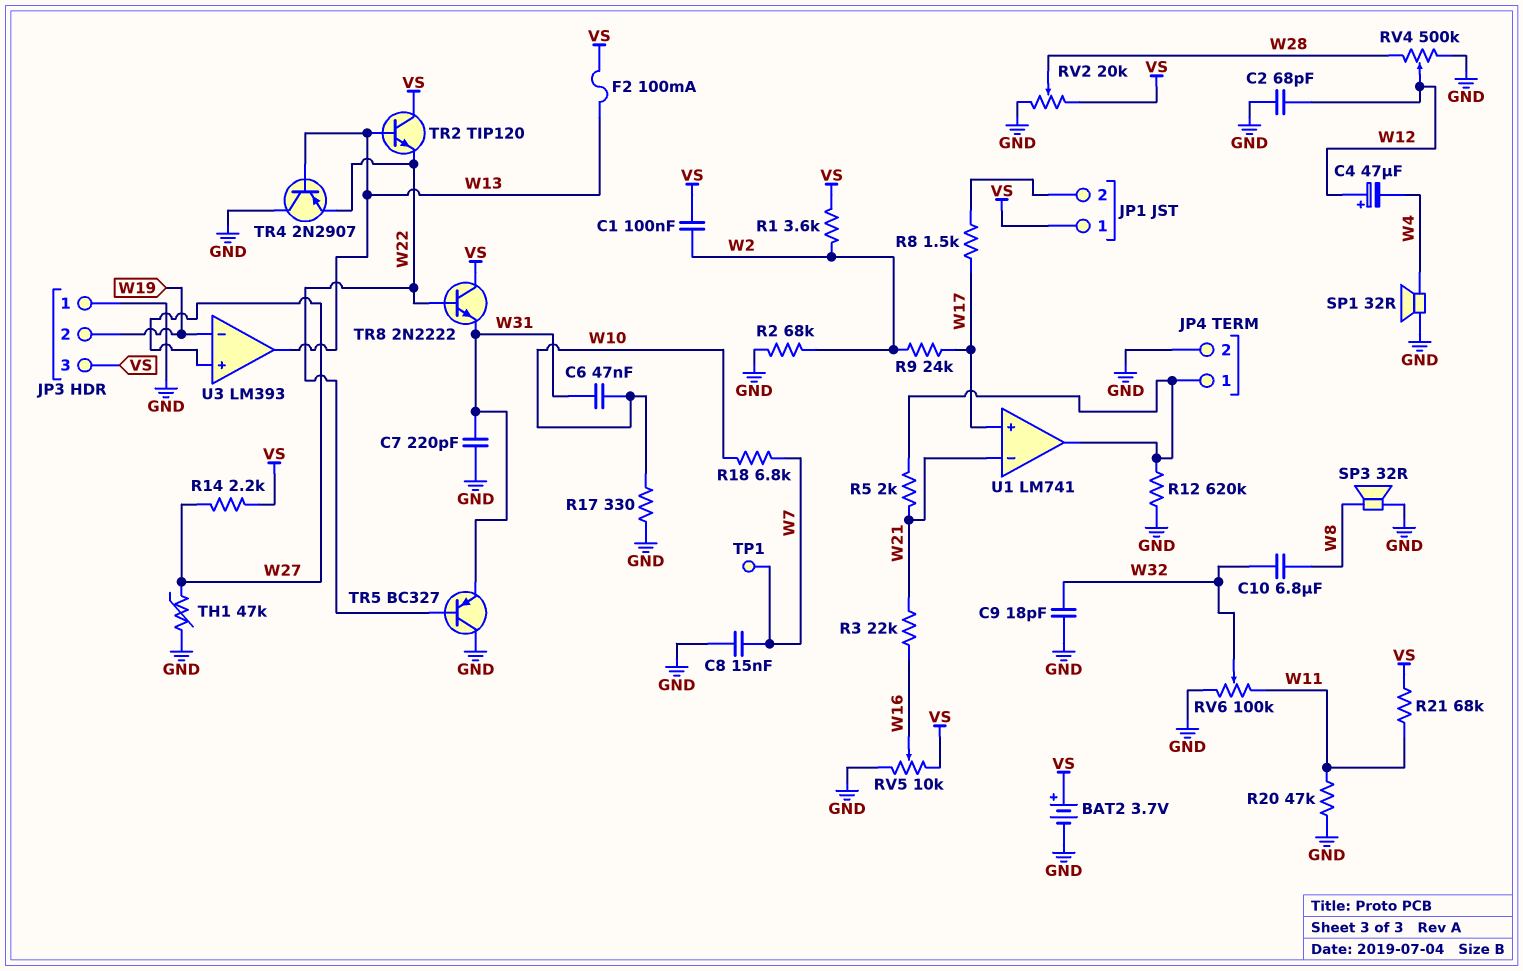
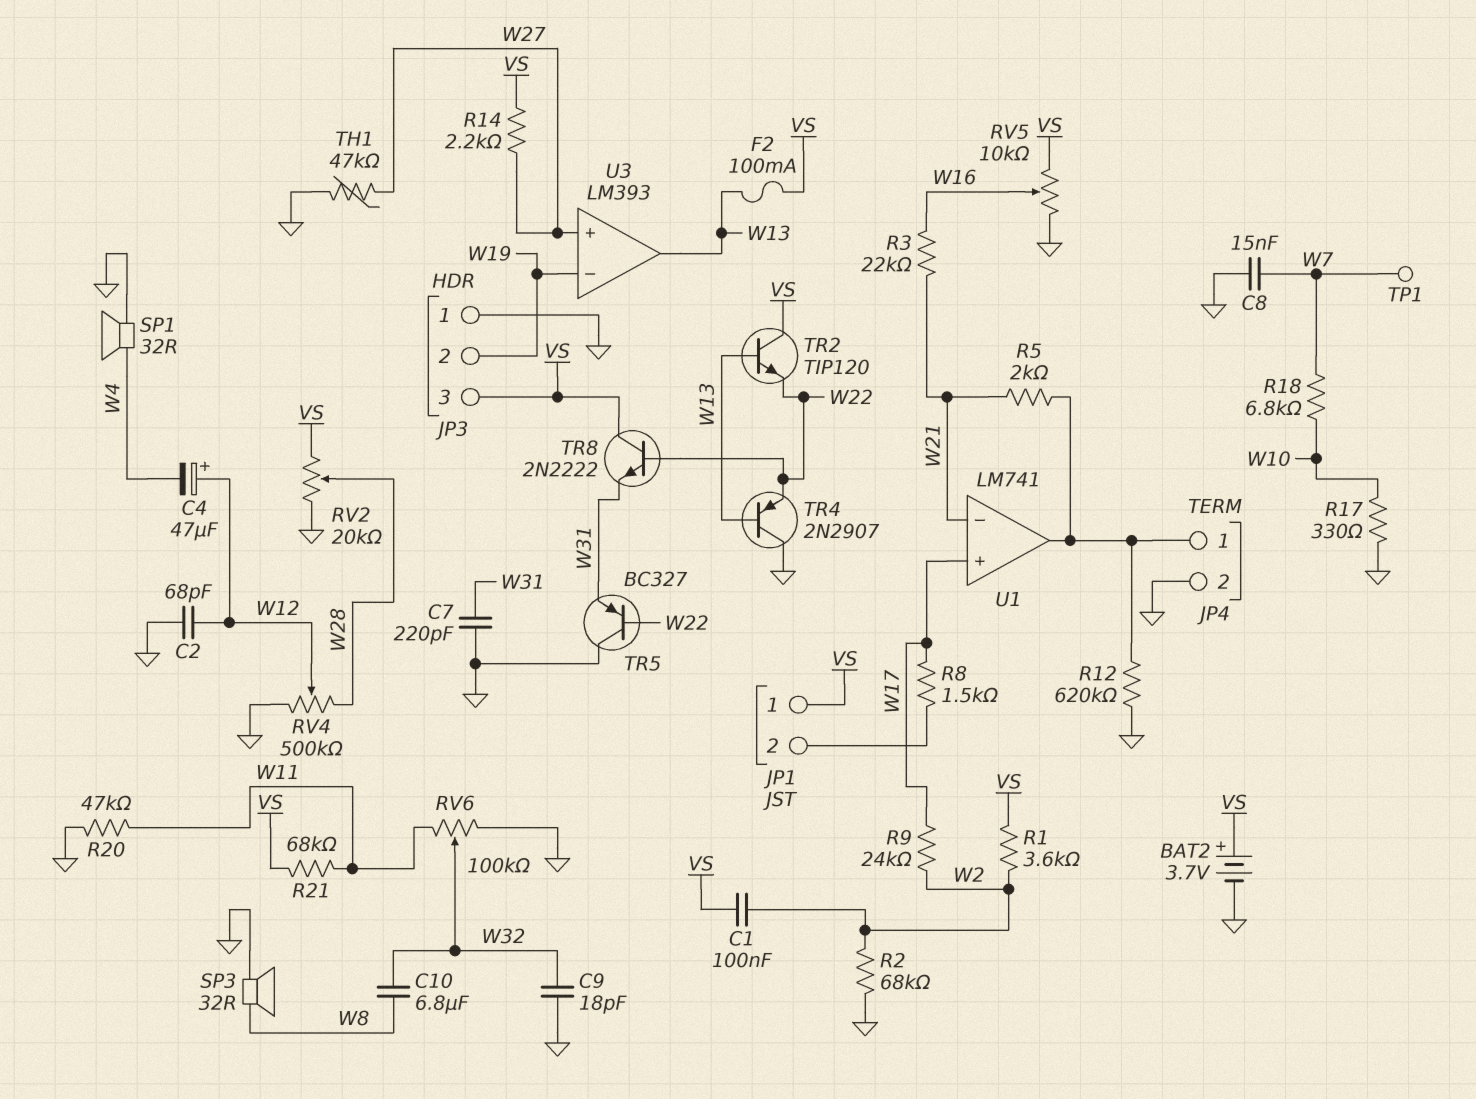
C6: 47nF (W10, W31) -> none

